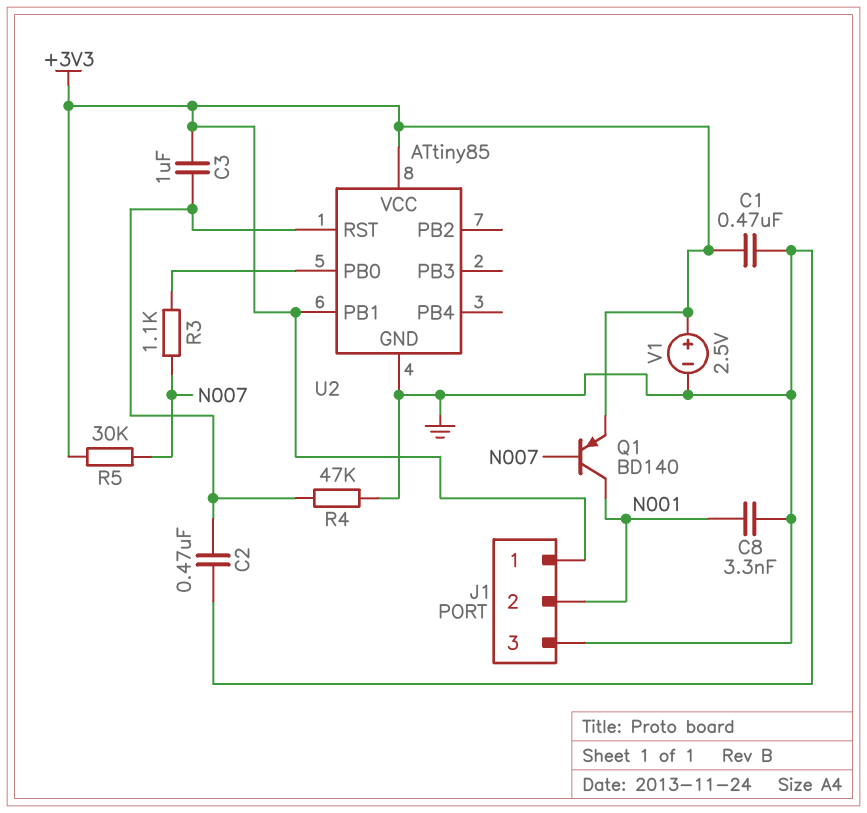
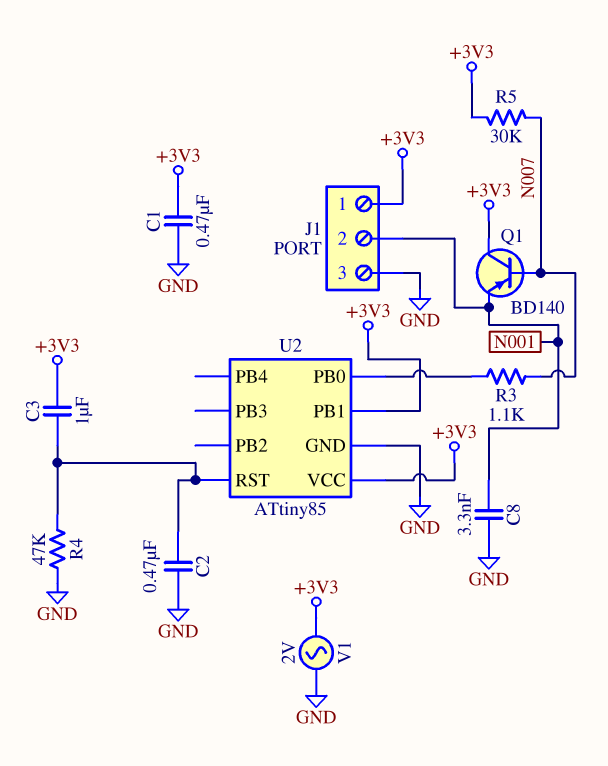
Q1: PNP BD140 (B N007, C N001, E +3V3) -> PNP BD140 (B N007, C +3V3, E N001)
V1: 2.5V (plus +3V3, minus GND) -> AC 2V (+3V3, GND)

